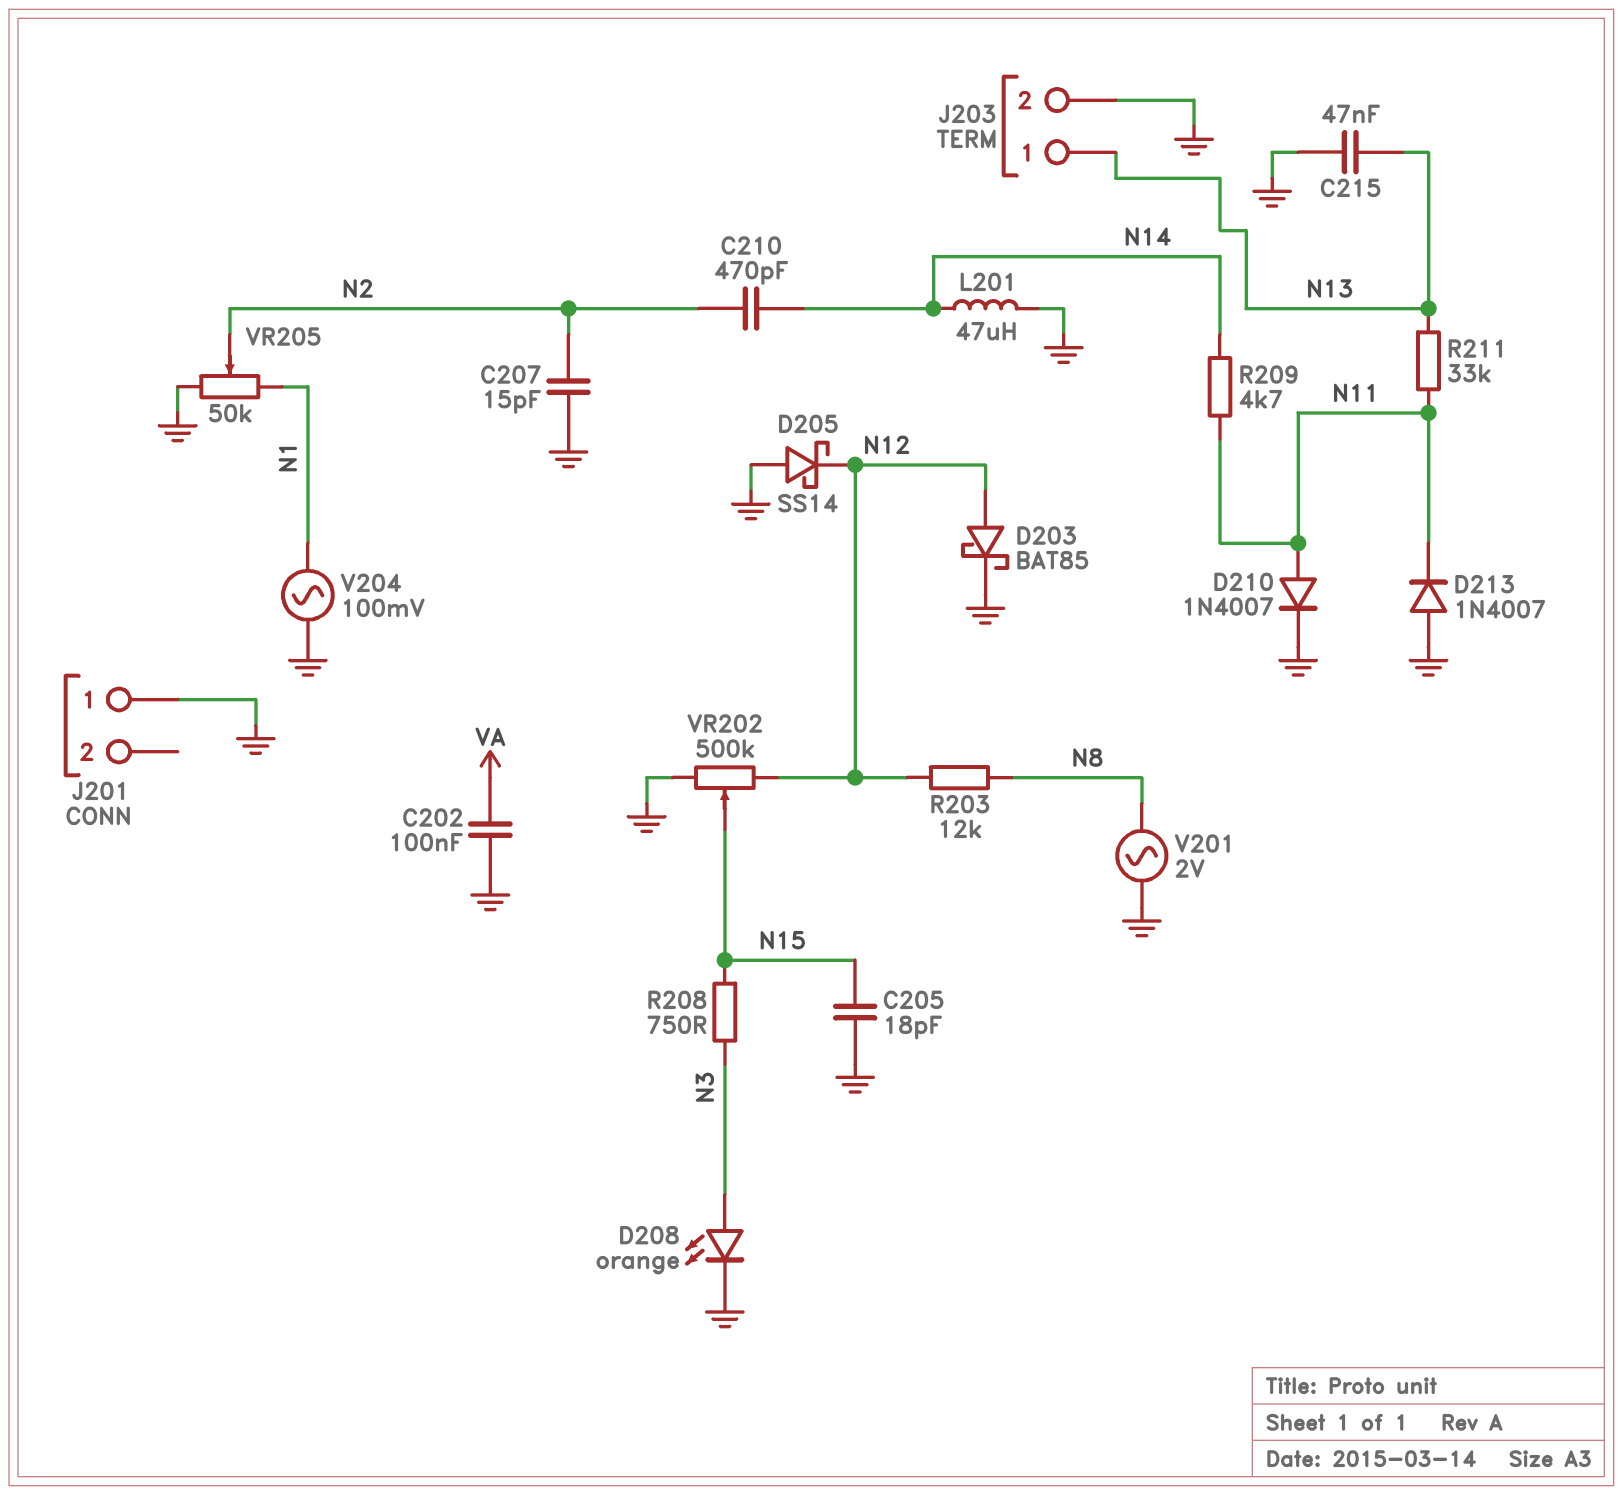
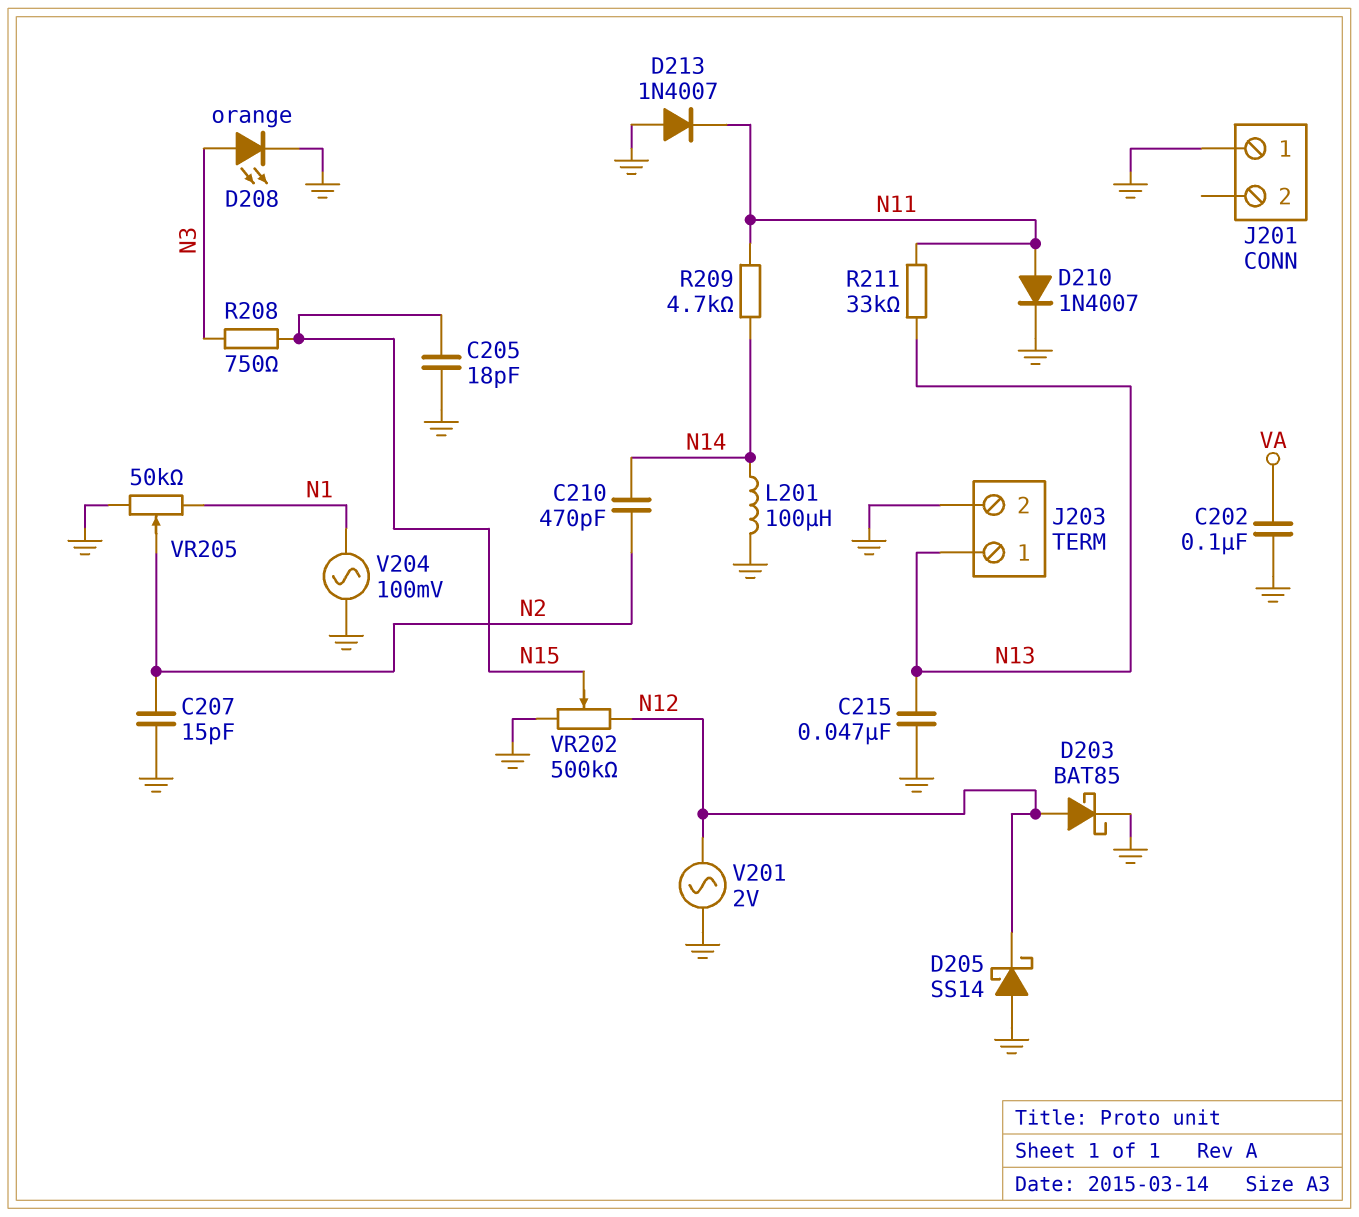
L201: 47uH (GND, N14) -> 100uH (GND, N14)
R203: 12k (N8, N12) -> none
V201: AC 2V (GND, N8) -> AC 2V (GND, N12)

